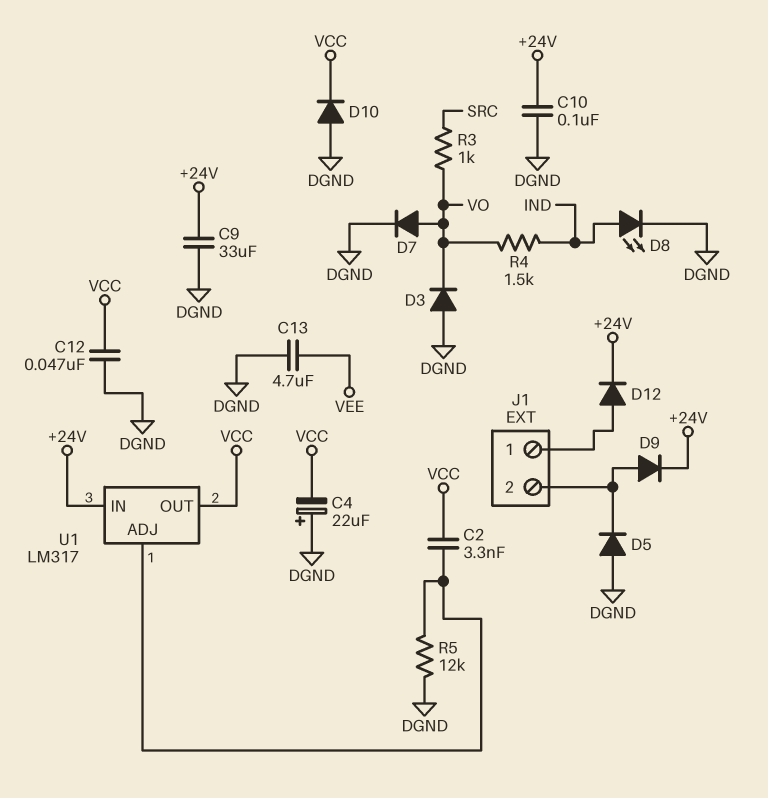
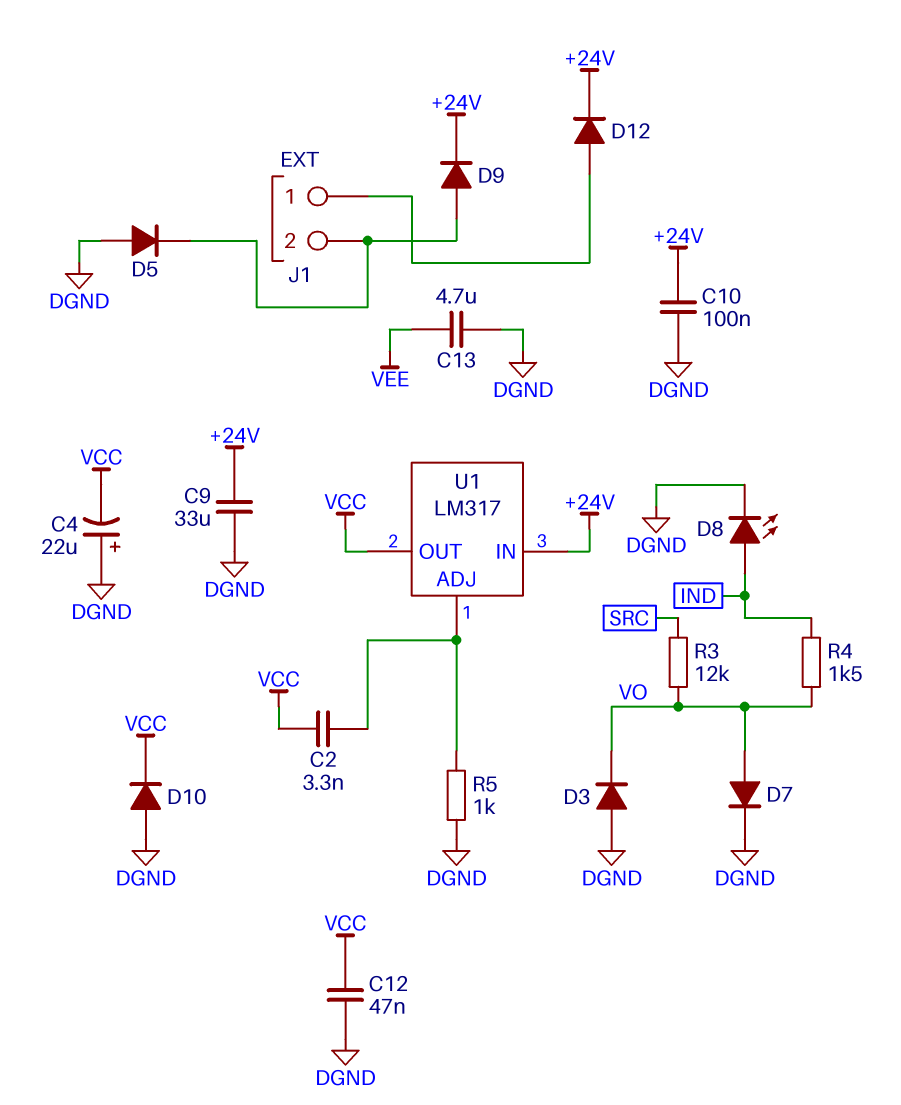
R3: 1k (SRC, VO) -> 12k (SRC, VO)
R5: 12k (DGND, U1/ADJ) -> 1k (DGND, U1/ADJ)

